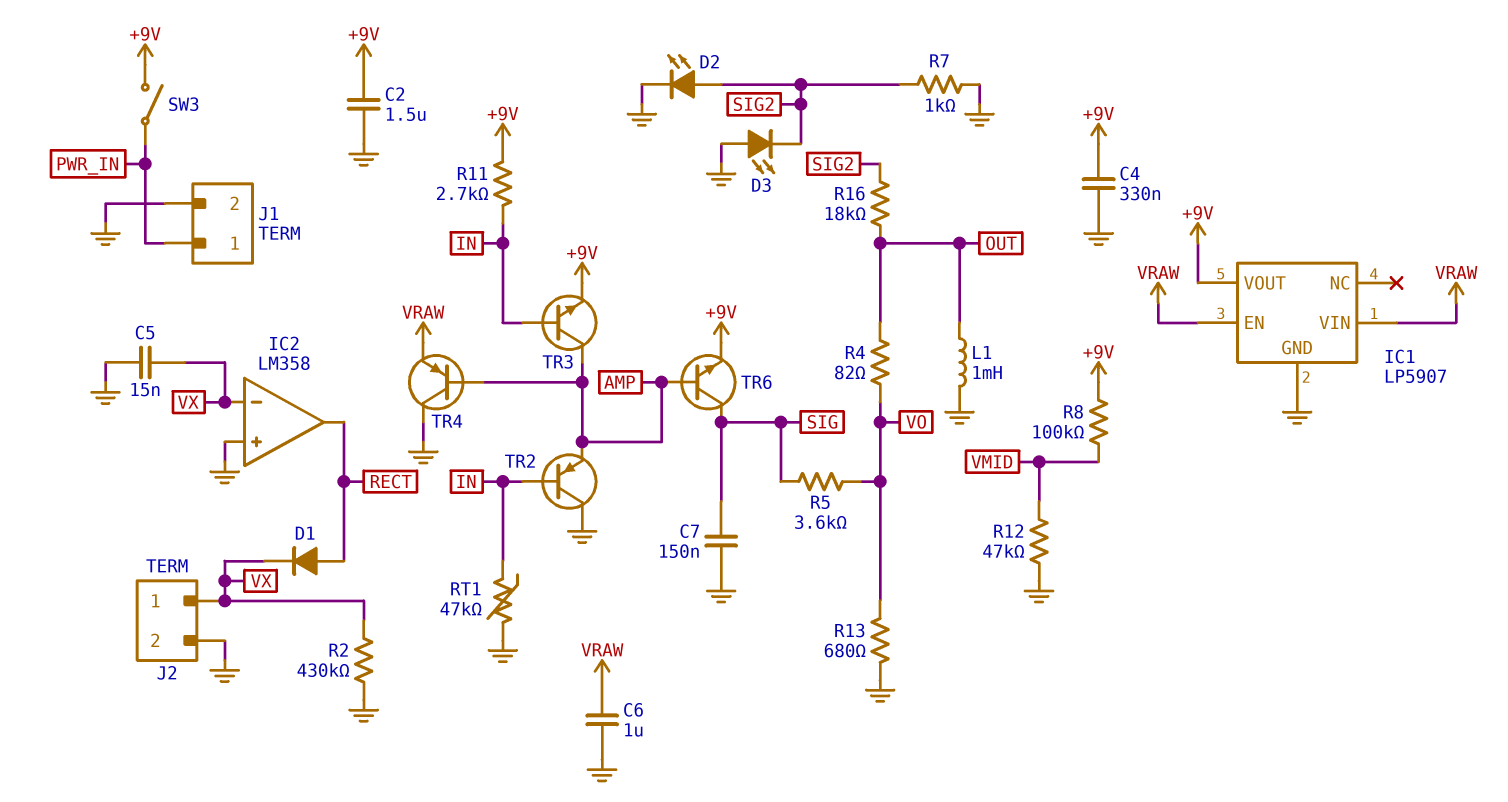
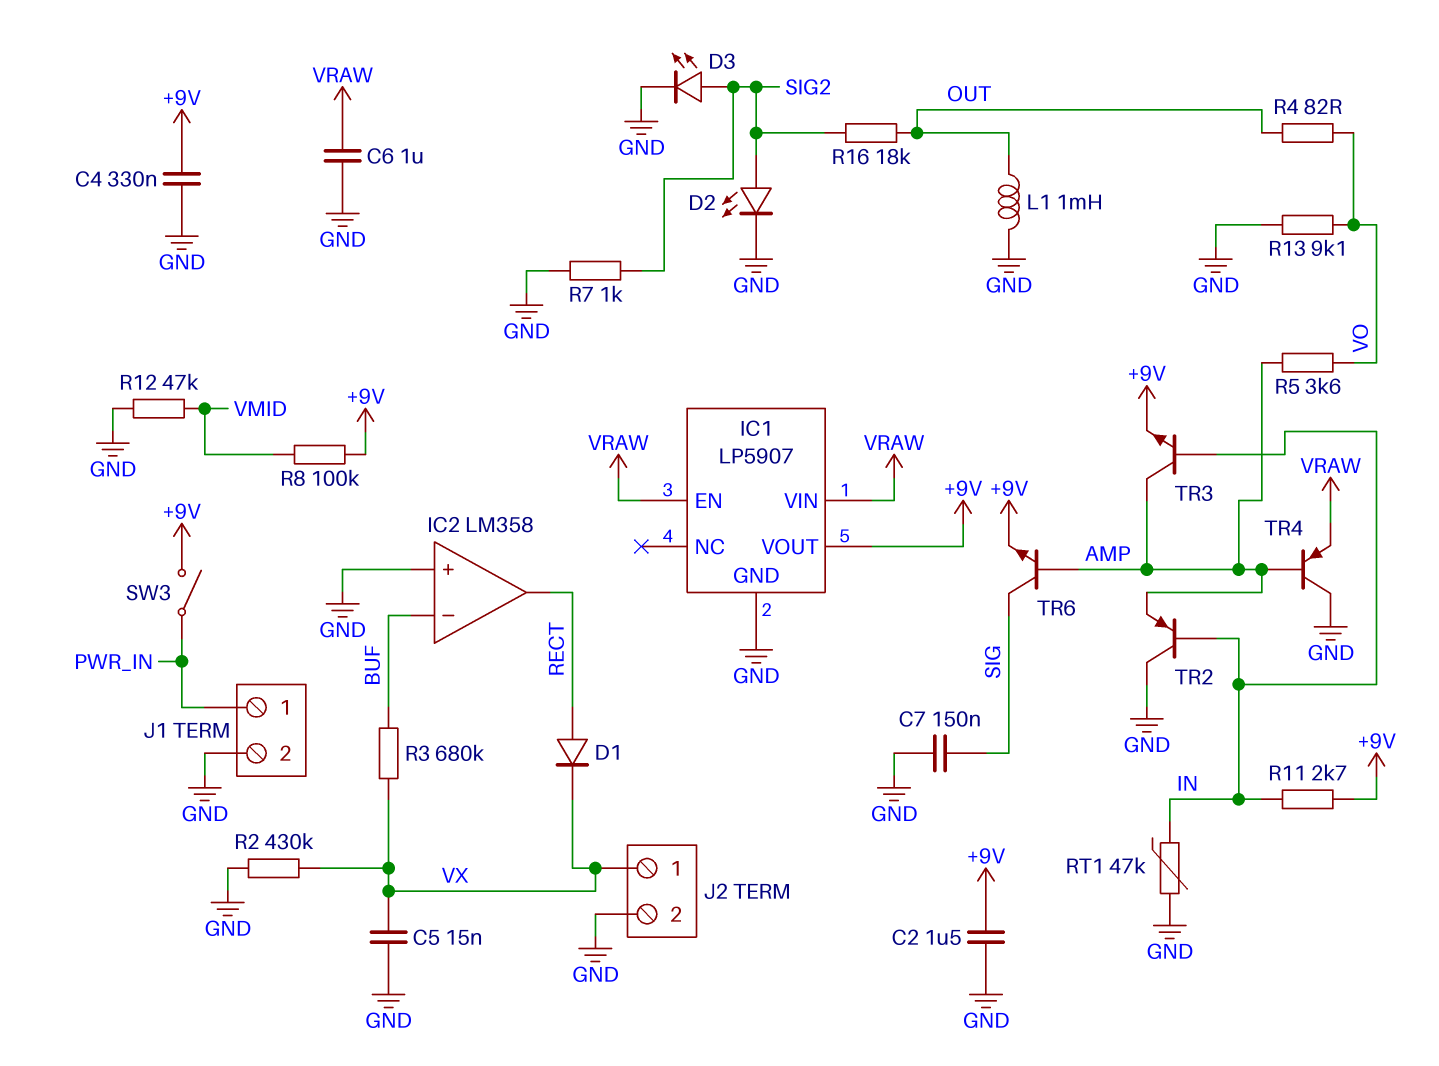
D3: LED (A GND, K SIG2) -> LED (A SIG2, K GND)
IC2 pin in-: VX -> BUF
R3: none -> 680k (BUF, VX)
R5: 3.6k (SIG, VO) -> 3.6k (AMP, VO)
R13: 680 (GND, VO) -> 9.1k (GND, VO)

